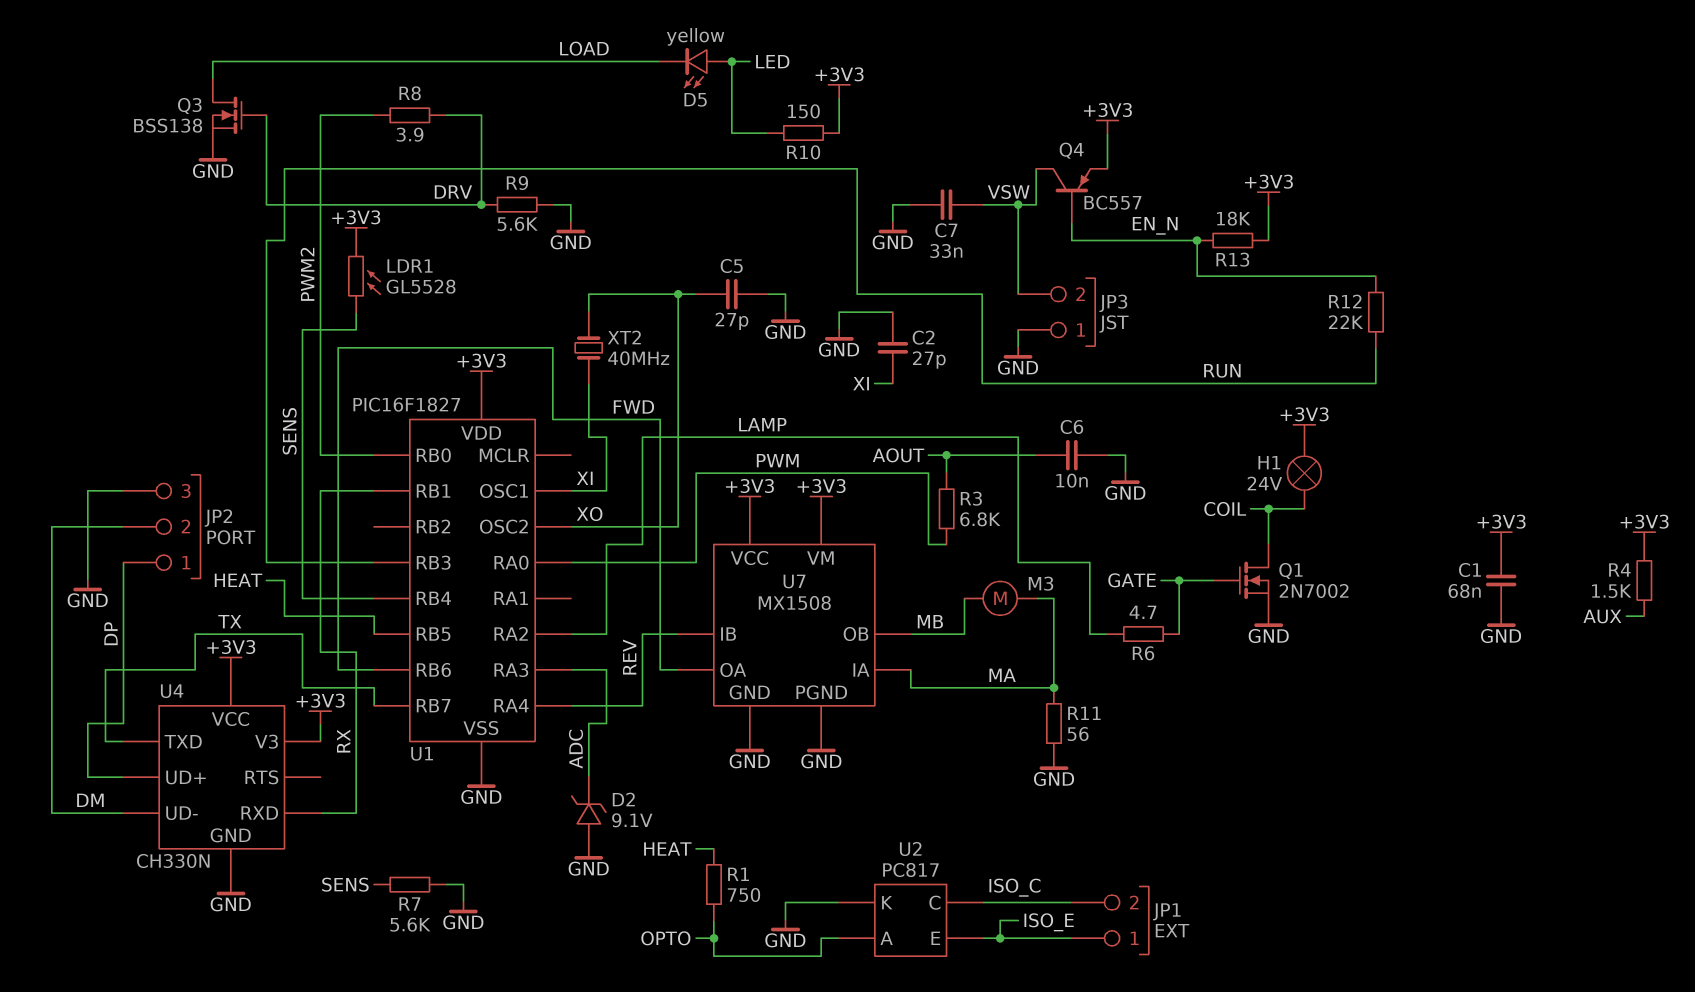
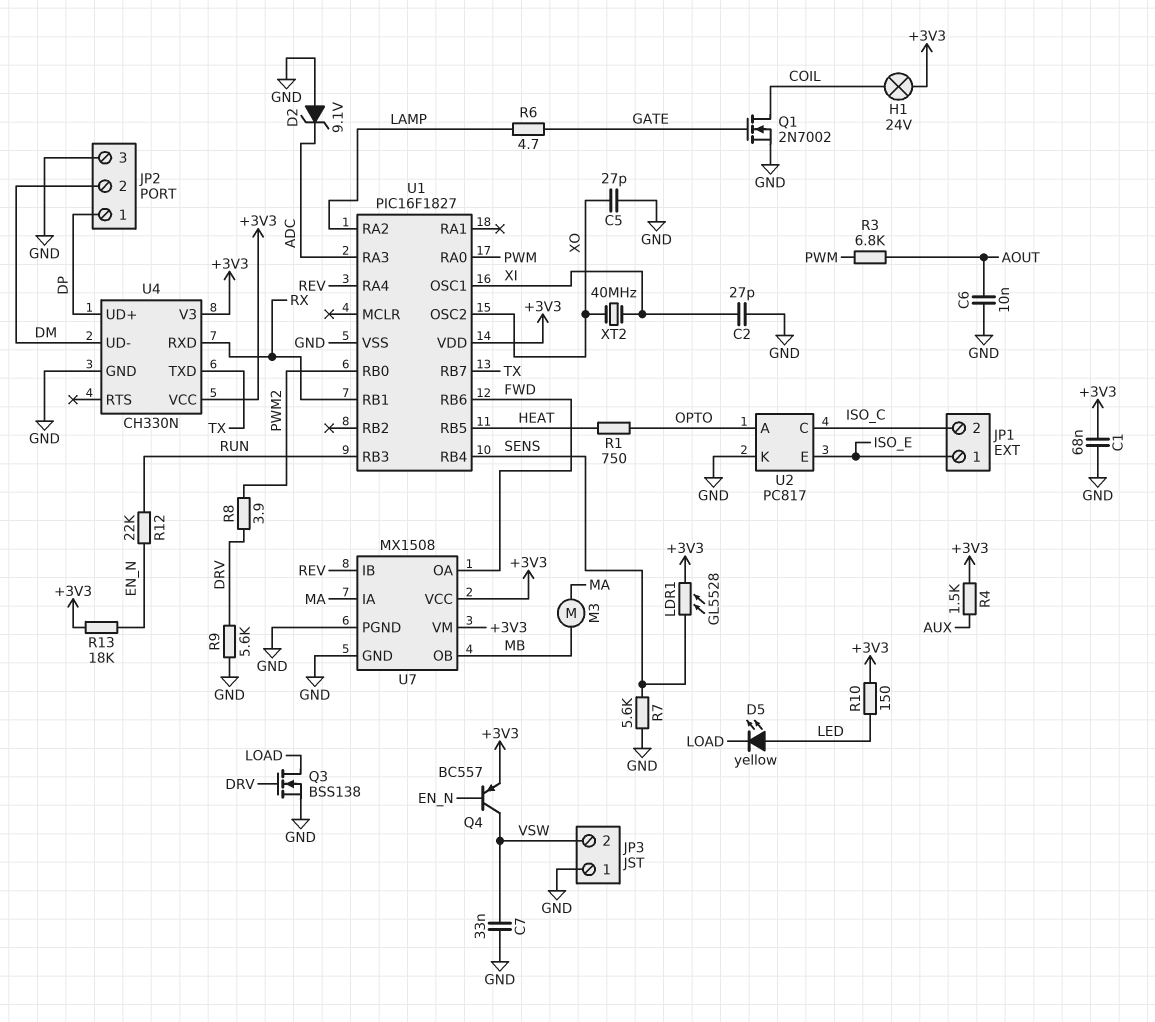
R11: 56 (GND, MA) -> none

